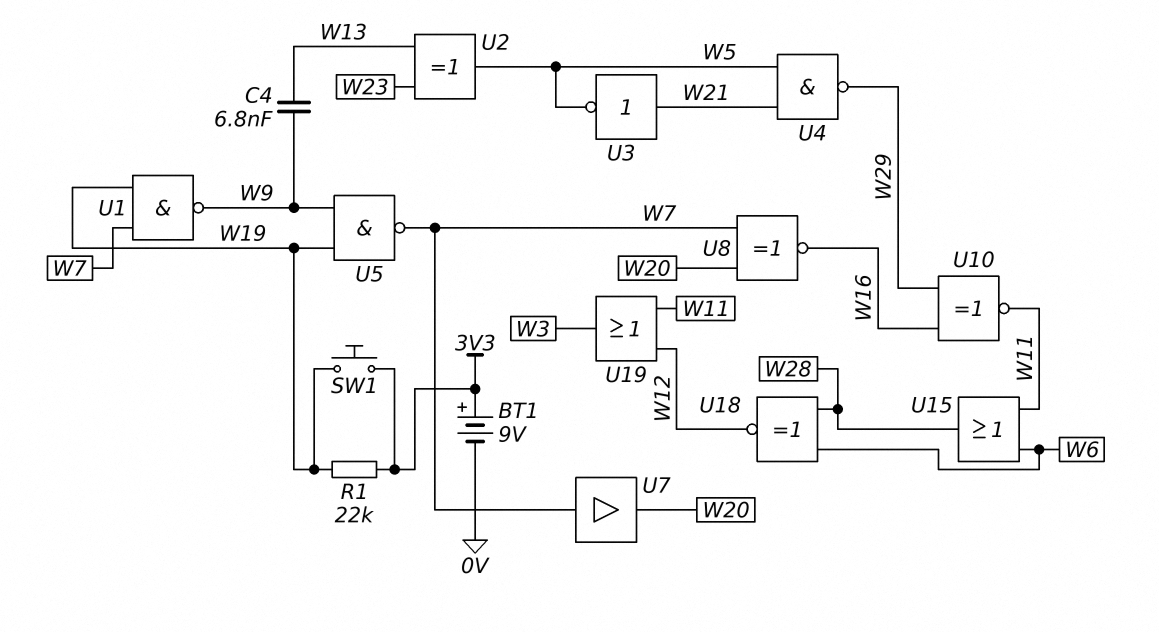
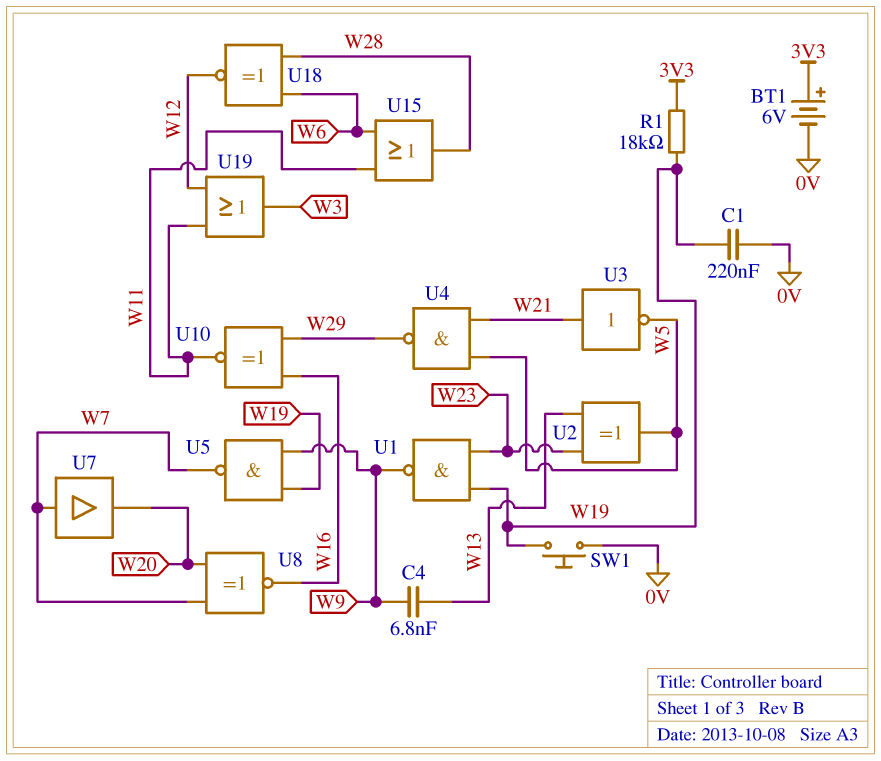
BT1: 9V (plus 3V3, minus 0V) -> 6V (plus 3V3, minus 0V)
C1: none -> 220nF (0V, W19)
R1: 22k (3V3, W19) -> 18k (3V3, W19)
SW1: button (3V3, W19) -> button (0V, W19)
U1: NAND (in W7, in W19, out W9) -> NAND (in W19, in W23, out W9)

